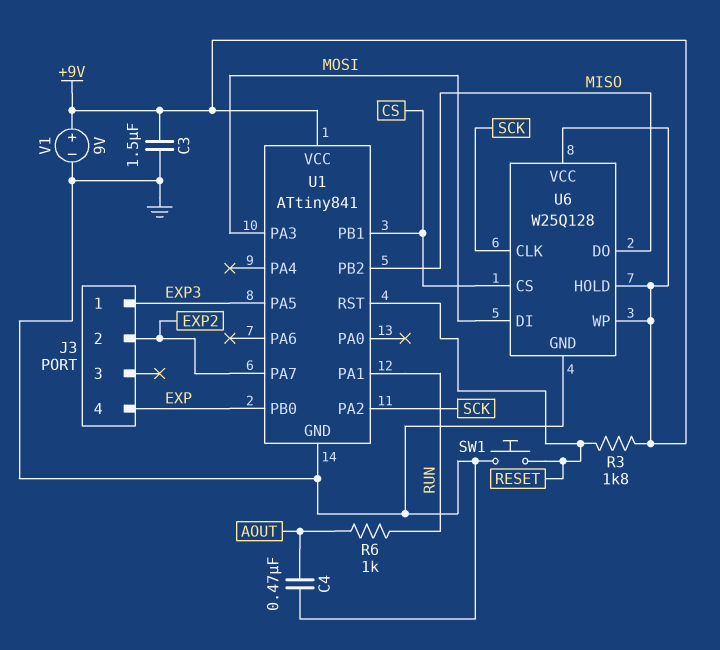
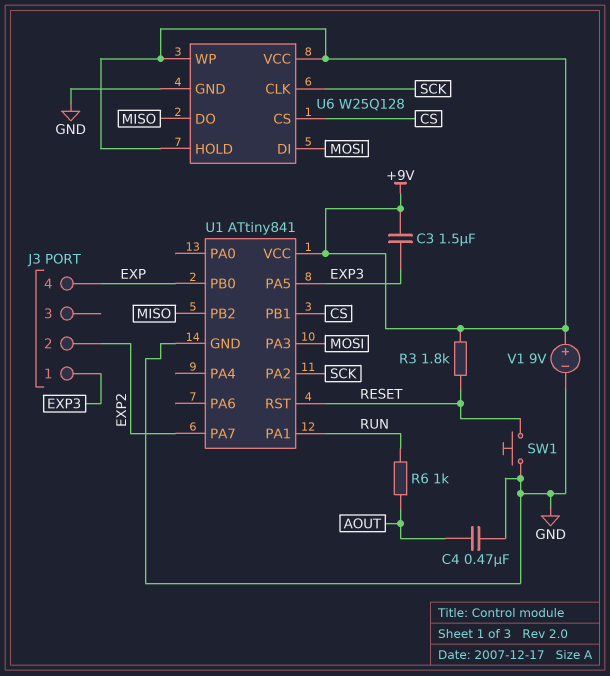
C3: 1.5uF (+9V, GND) -> 1.5uF (+9V, EXP3)

